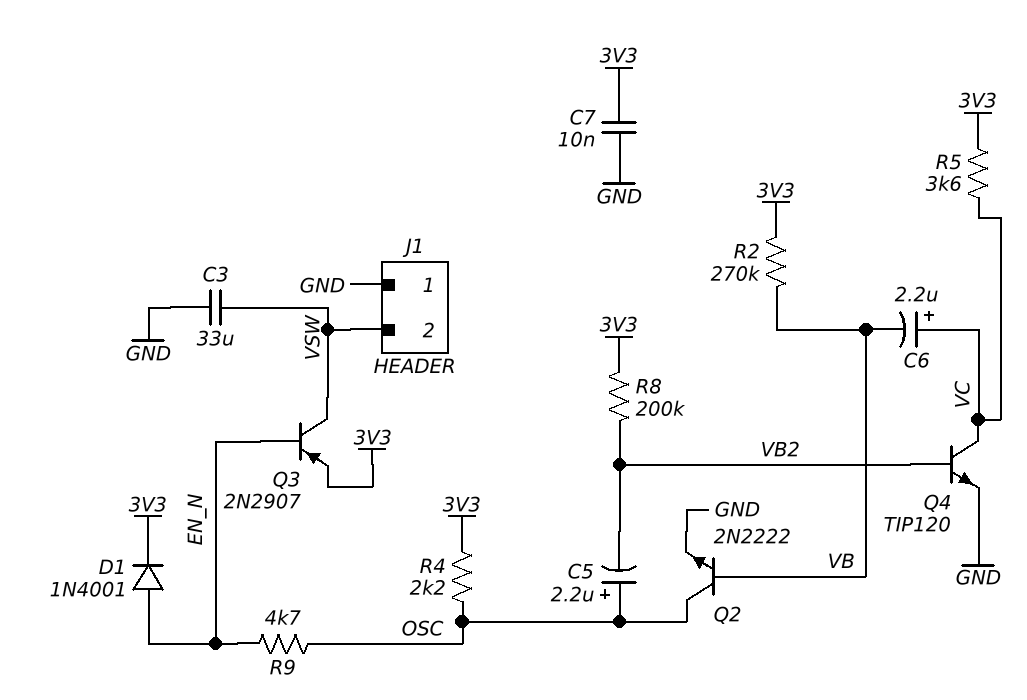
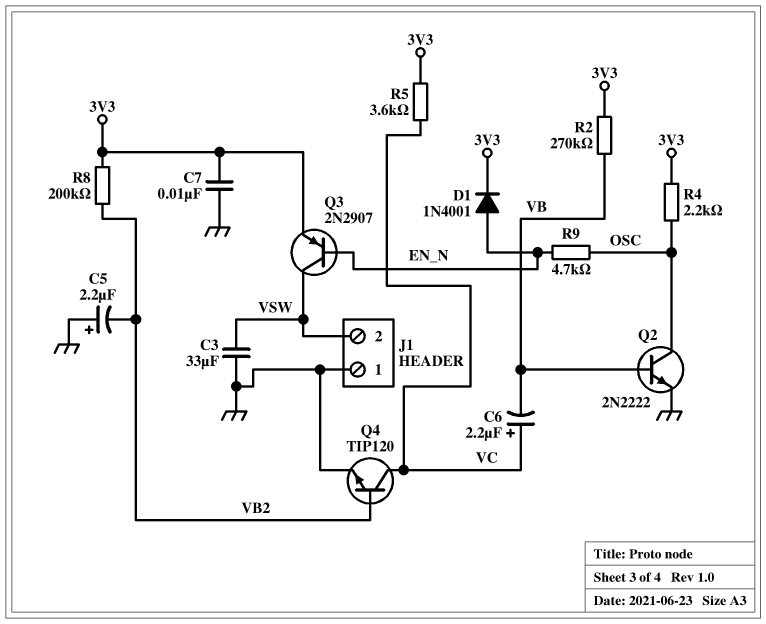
C5: 2.2uF (plus OSC, minus VB2) -> 2.2uF (plus GND, minus VB2)

